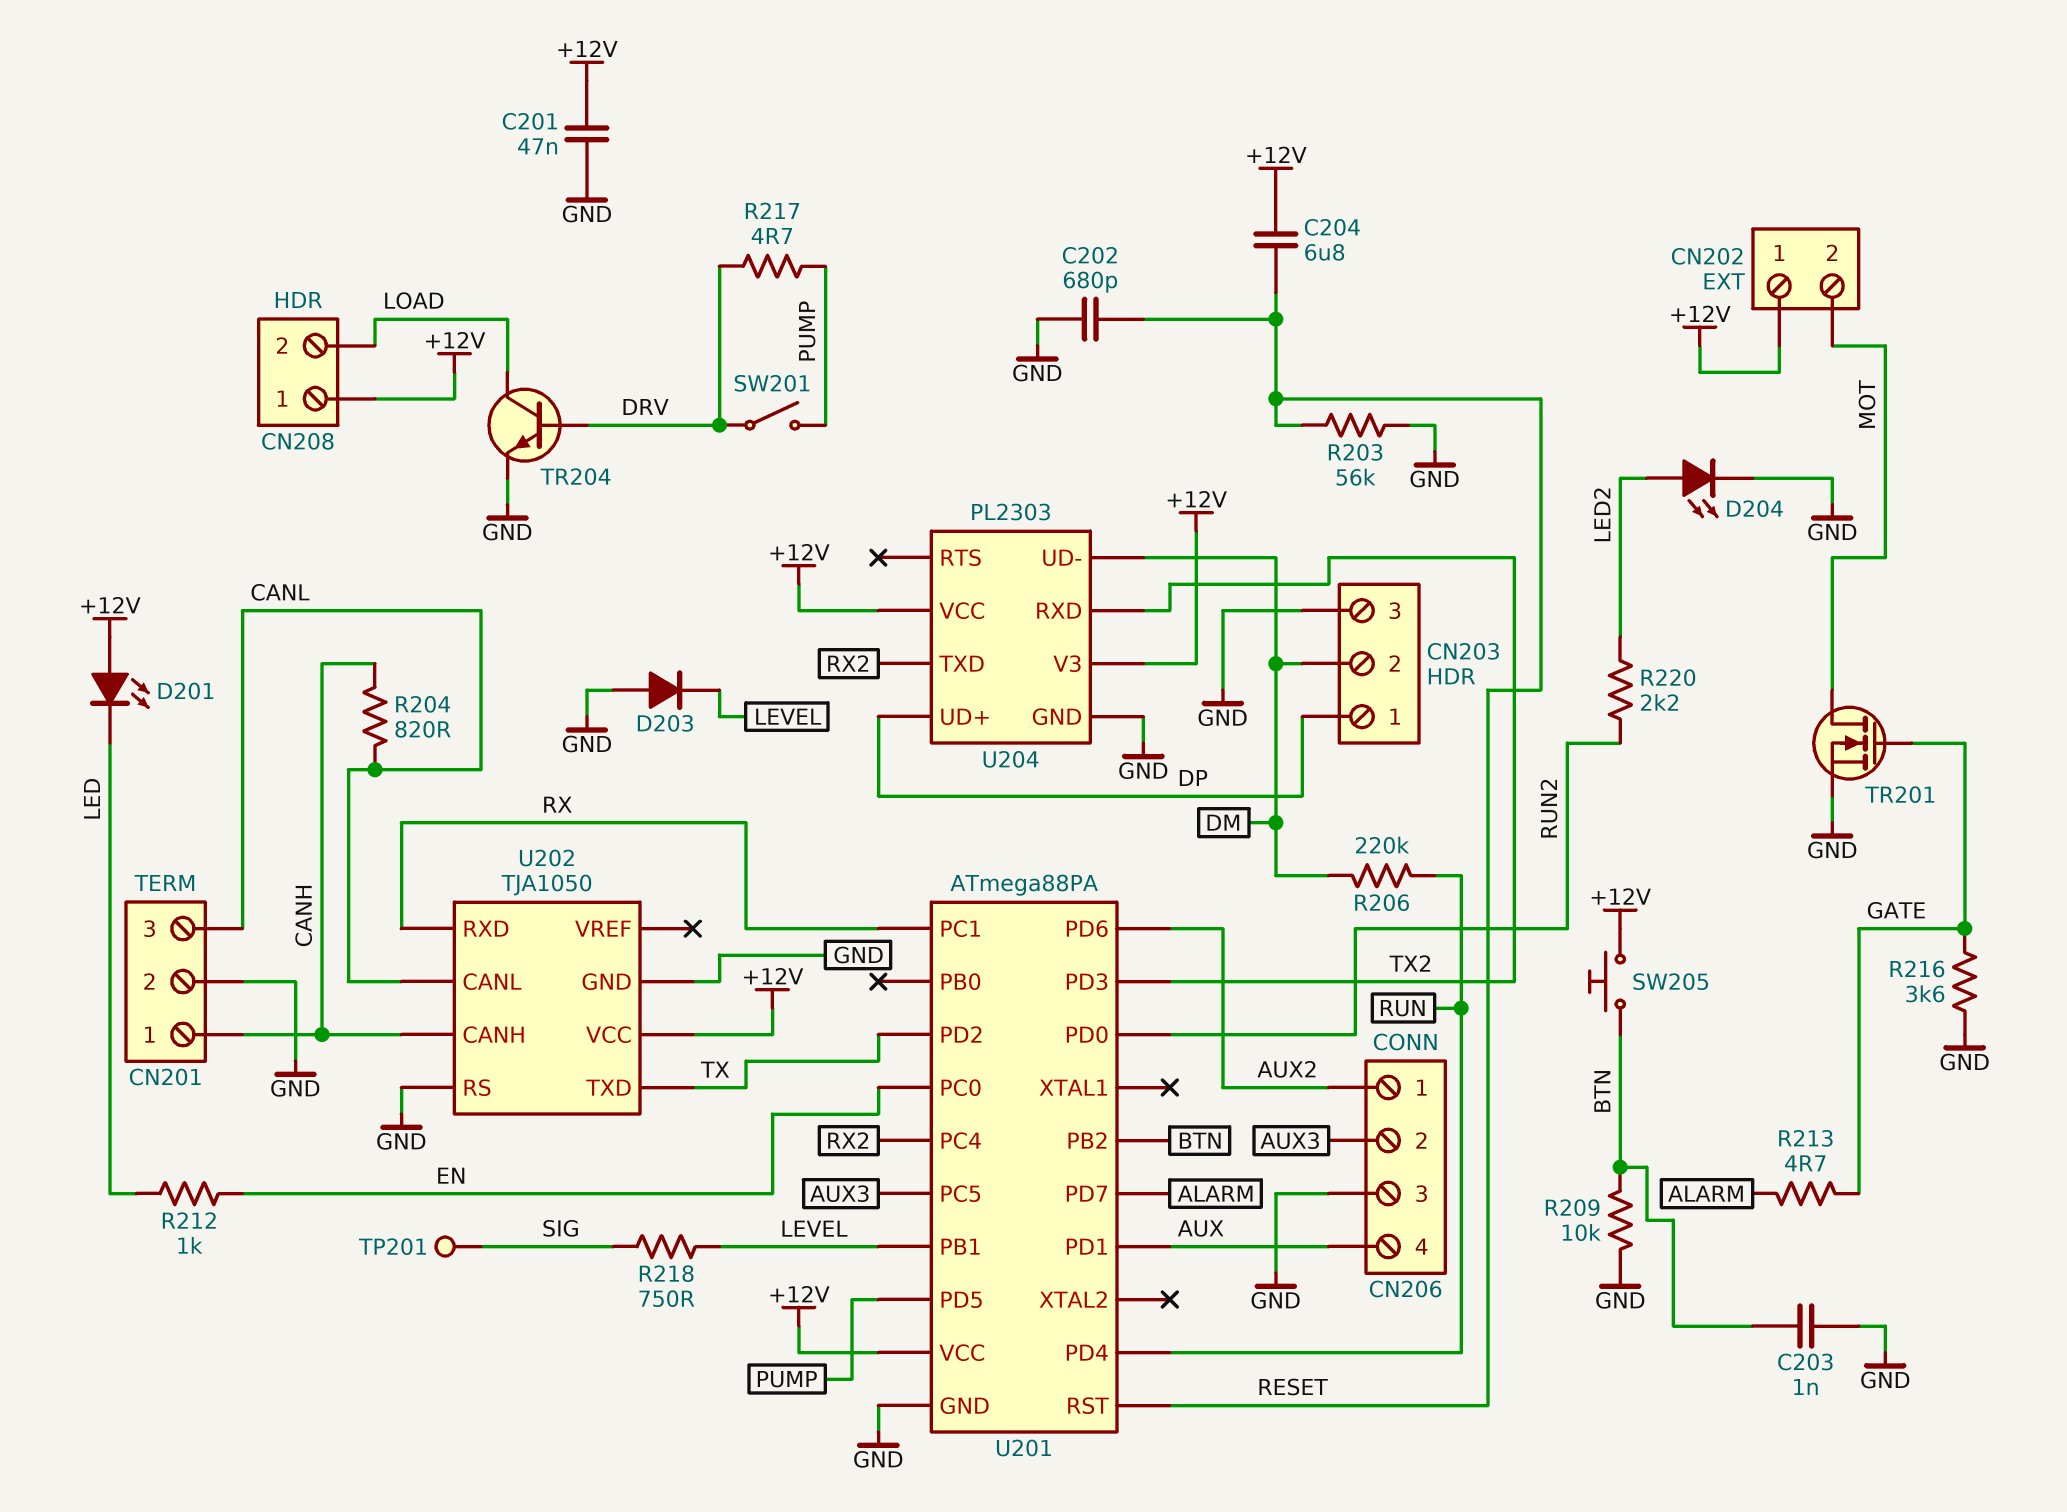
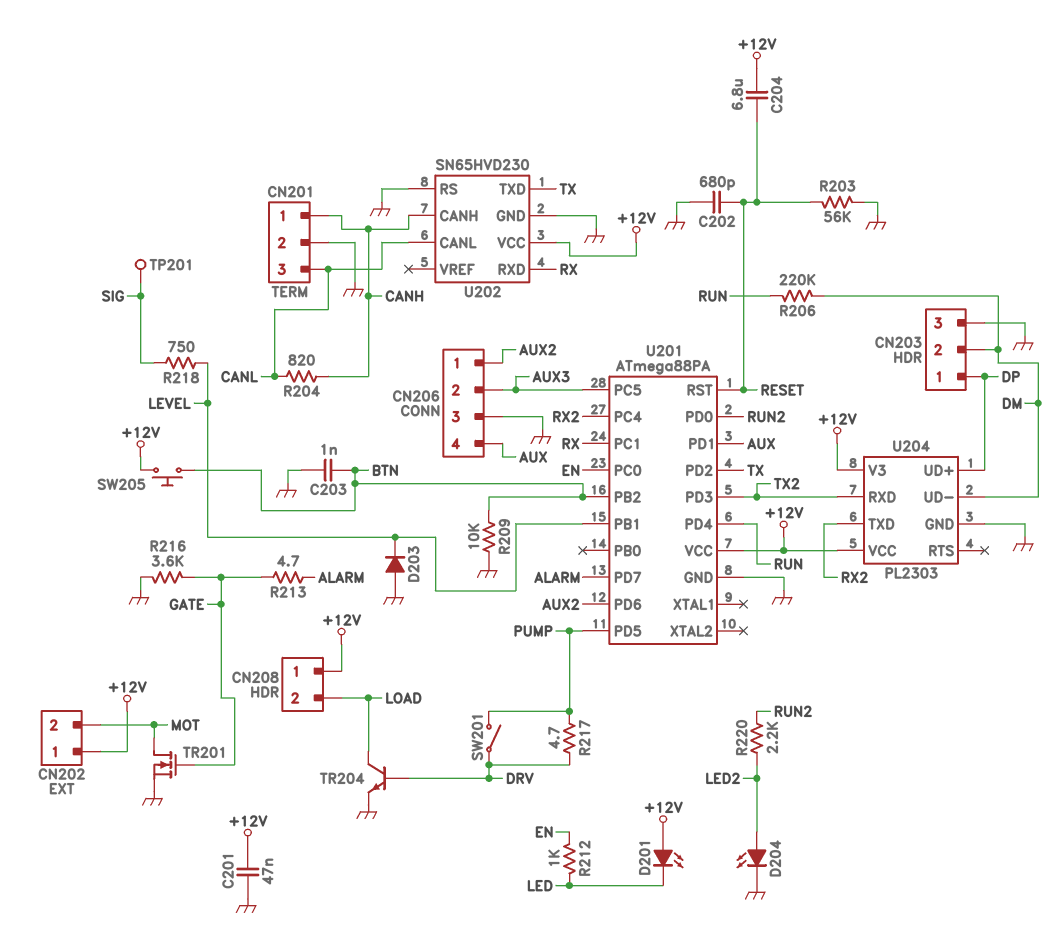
U202: TJA1050 -> SN65HVD230

